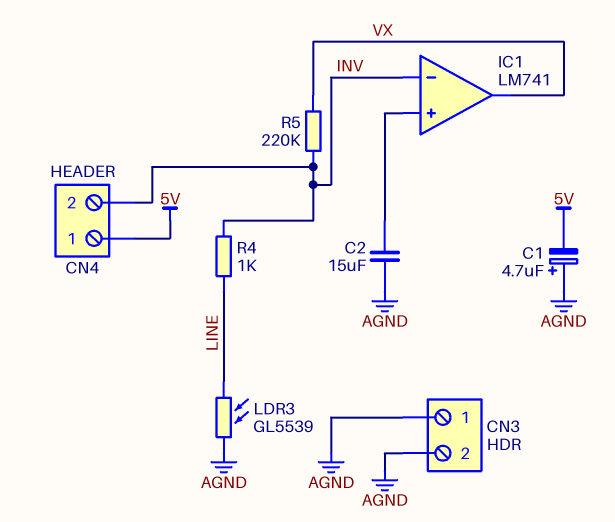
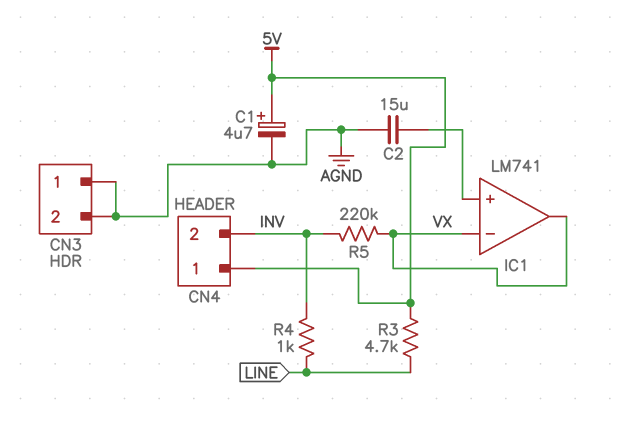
C1: 4.7uF (plus AGND, minus 5V) -> 4.7uF (plus 5V, minus AGND)
IC1 pin in-: INV -> VX
LDR3: GL5539 (AGND, LINE) -> none
R3: none -> 4.7k (5V, LINE)

